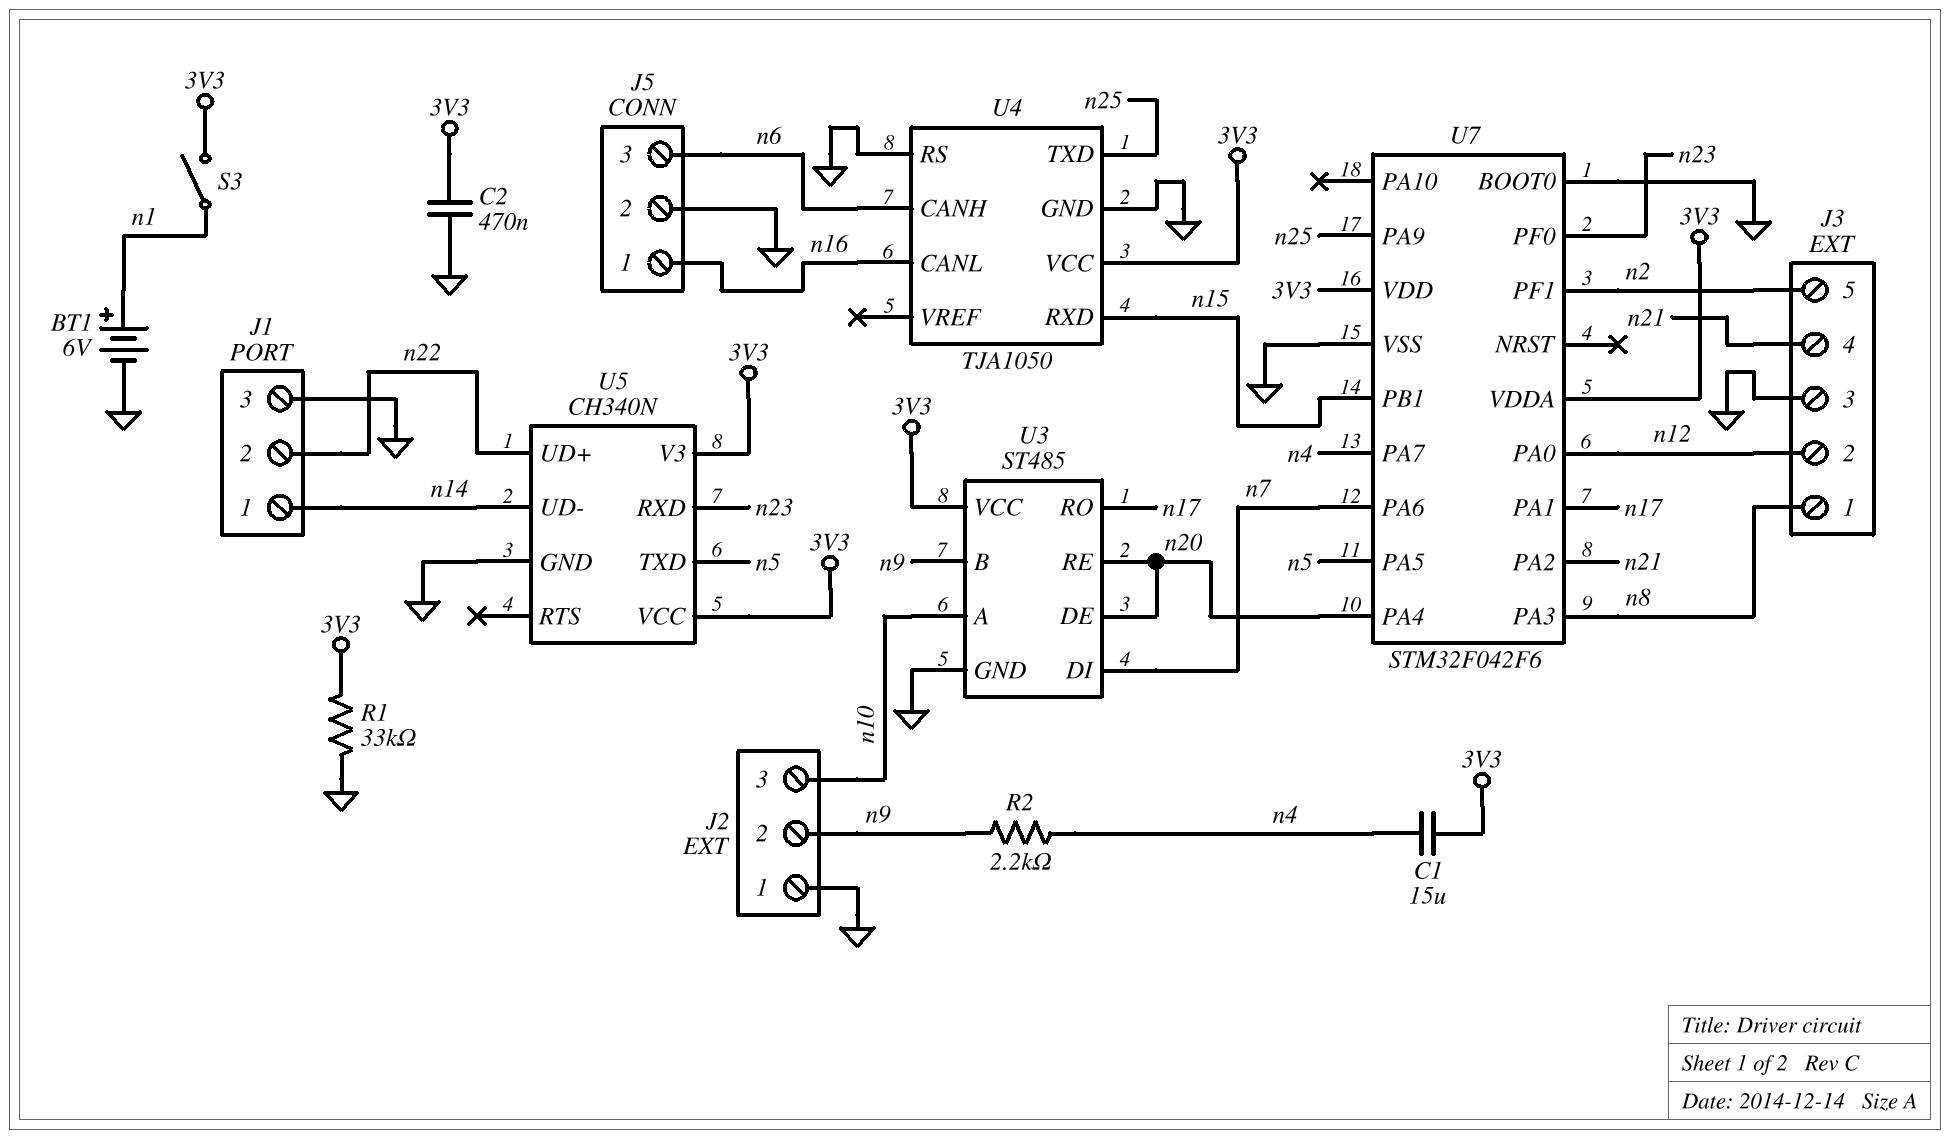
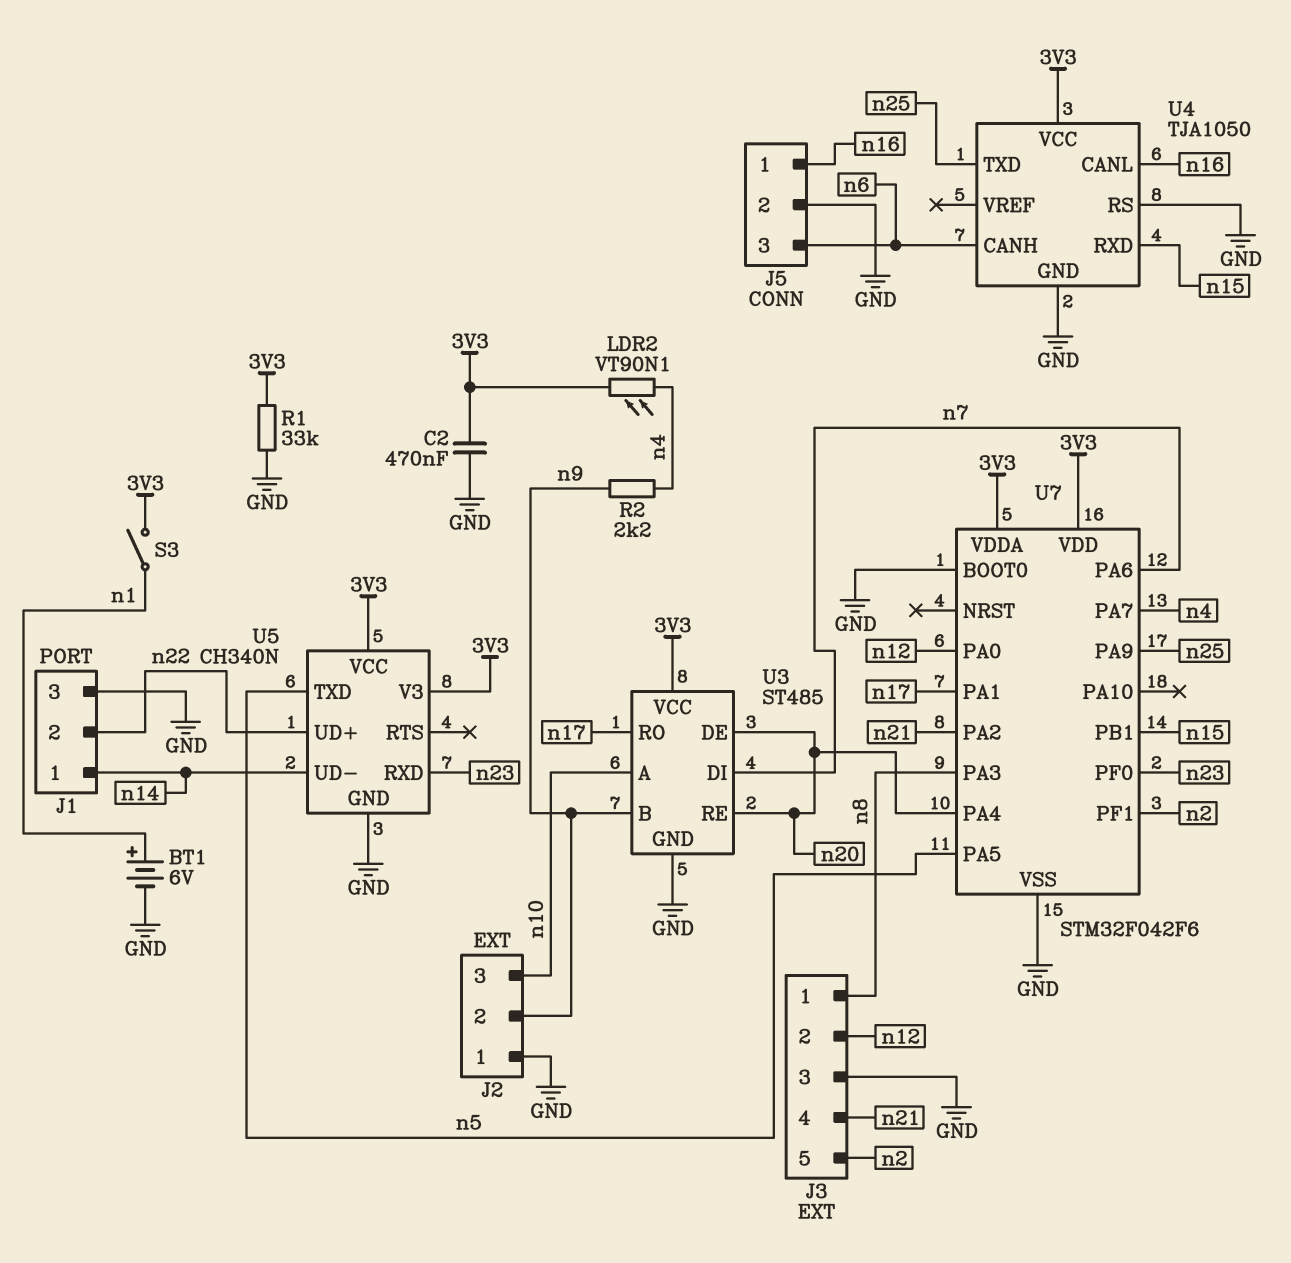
C1: 15uF (3V3, n4) -> none
LDR2: none -> VT90N1 (3V3, n4)

